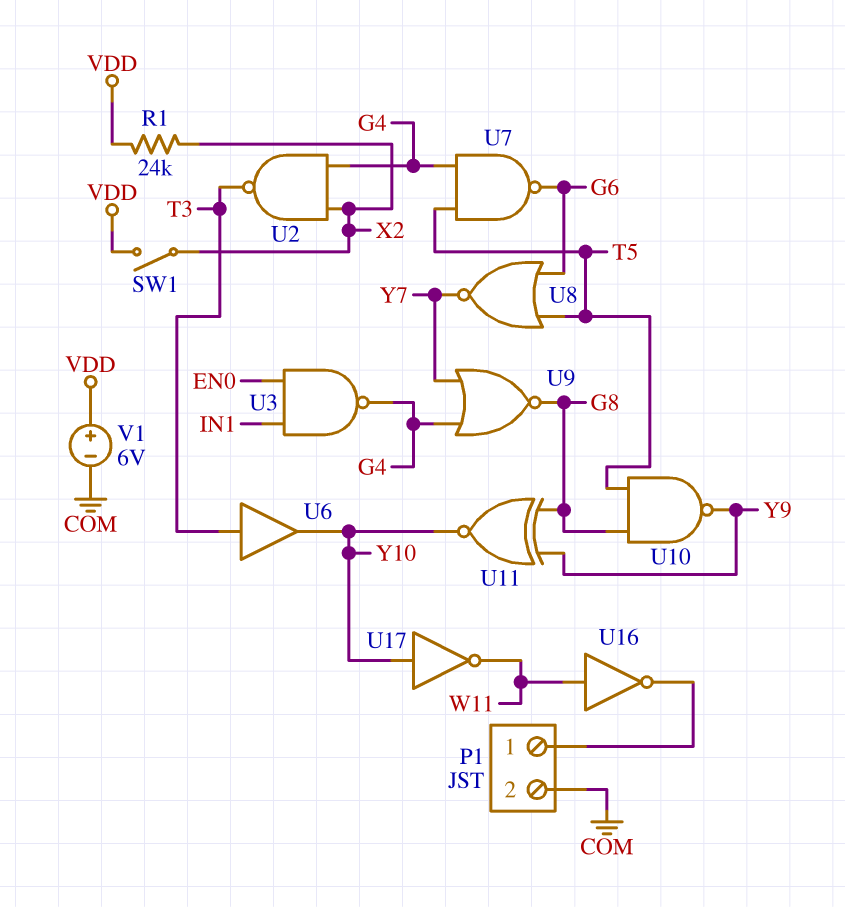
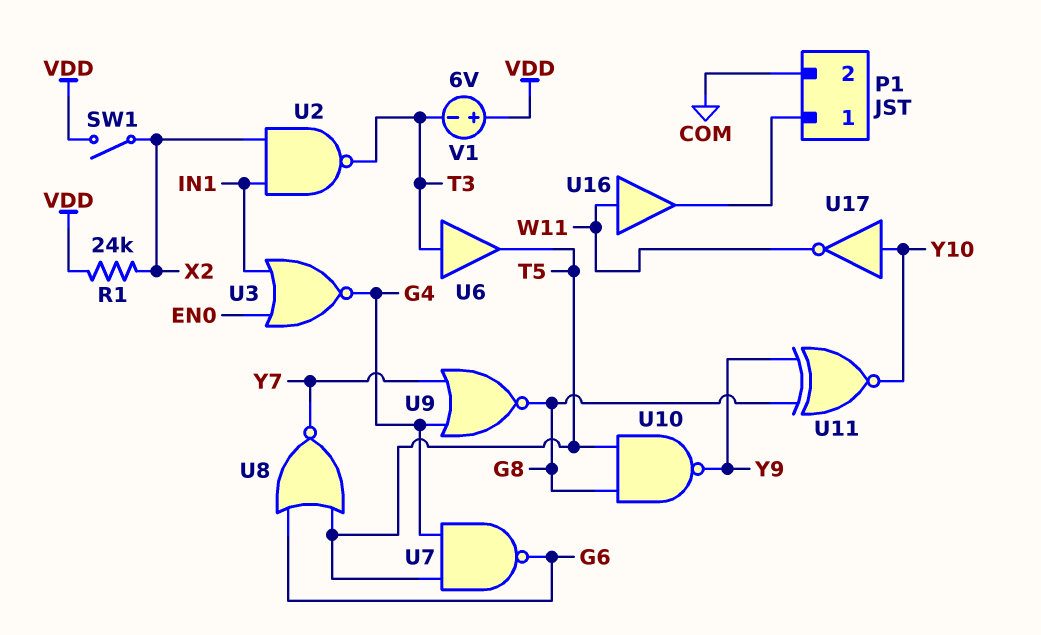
U2: NAND (in G4, in X2, out T3) -> NAND (in IN1, in X2, out T3)
U3: NAND (in EN0, in IN1, out G4) -> NOR (in EN0, in IN1, out G4)
U6: buffer (in T3, out Y10) -> buffer (in T3, out T5)
U16: NOT (in W11, out P1/1) -> buffer (in W11, out P1/1)
V1: 6V (plus VDD, minus COM) -> 6V (plus VDD, minus T3)

